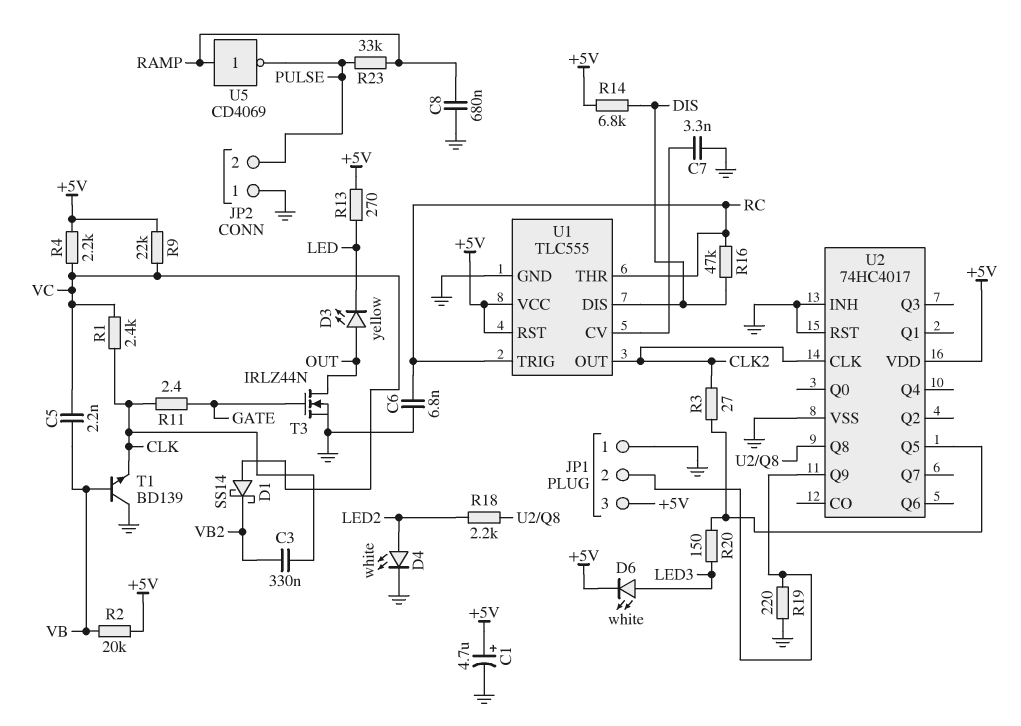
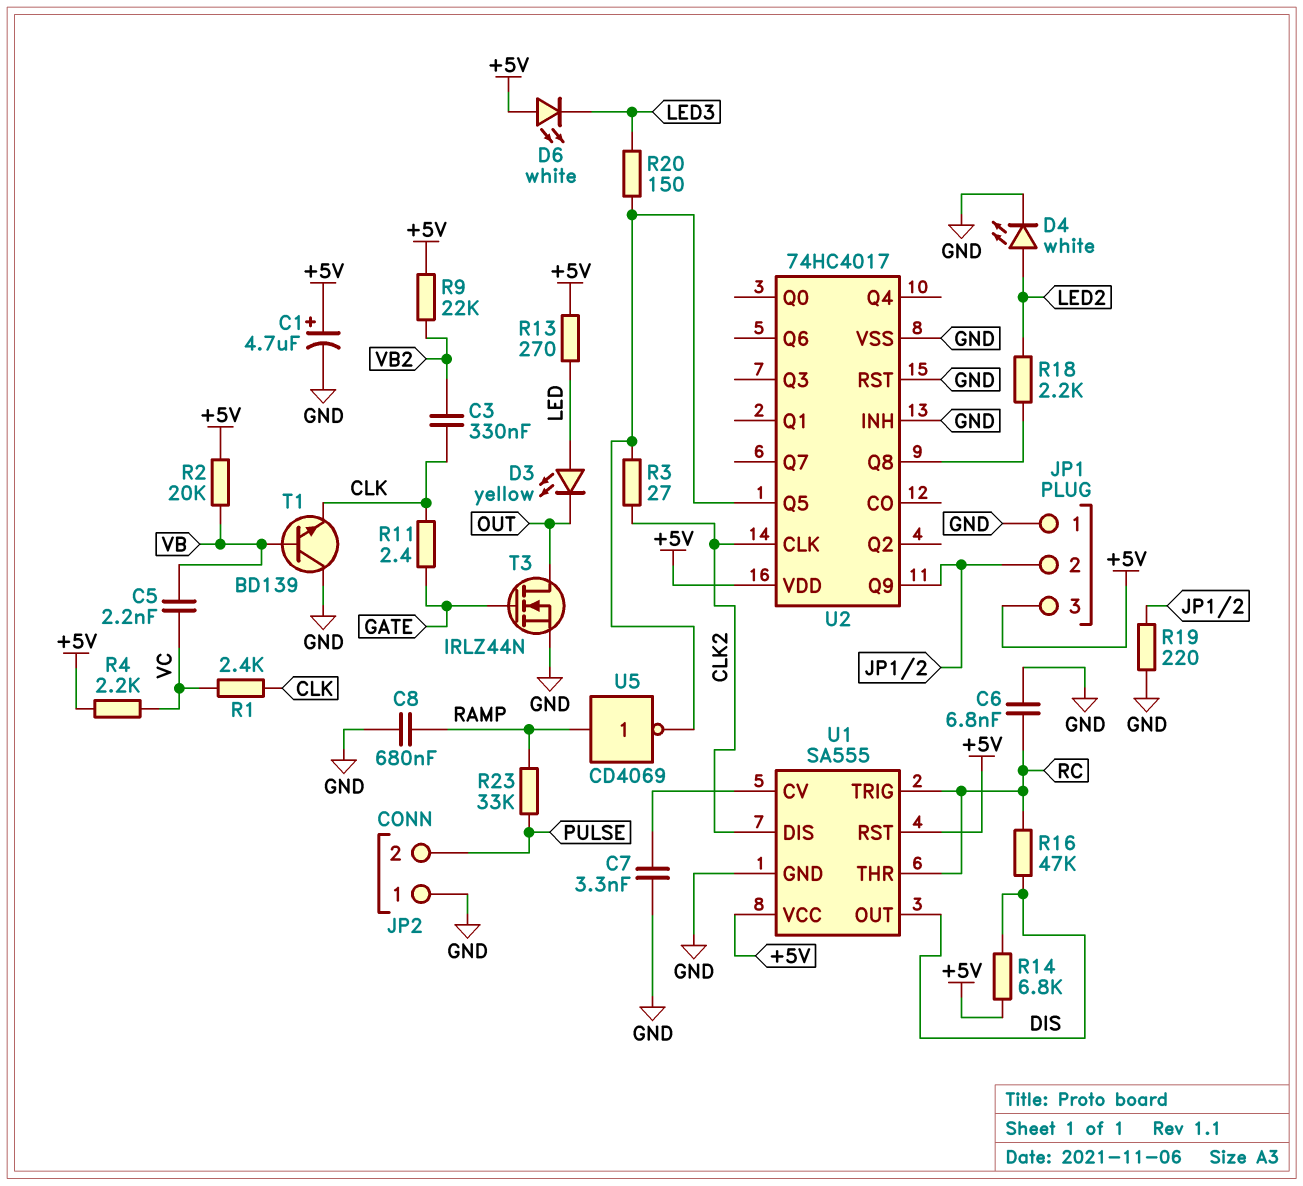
D1: schottky SS14 (A VC, K VB2) -> none
D3: LED yellow (A OUT, K LED) -> LED yellow (A LED, K OUT)
D6: LED white (A LED3, K +5V) -> LED white (A +5V, K LED3)
R9: 22k (+5V, VC) -> 22k (+5V, VB2)
U1: TLC555 -> SA555
U1 pin DIS: DIS -> CLK2
U1 pin OUT: CLK2 -> DIS
U5: NOT CD4069 (in RAMP, out PULSE) -> NOT CD4069 (in RAMP, out U2/Q5)

